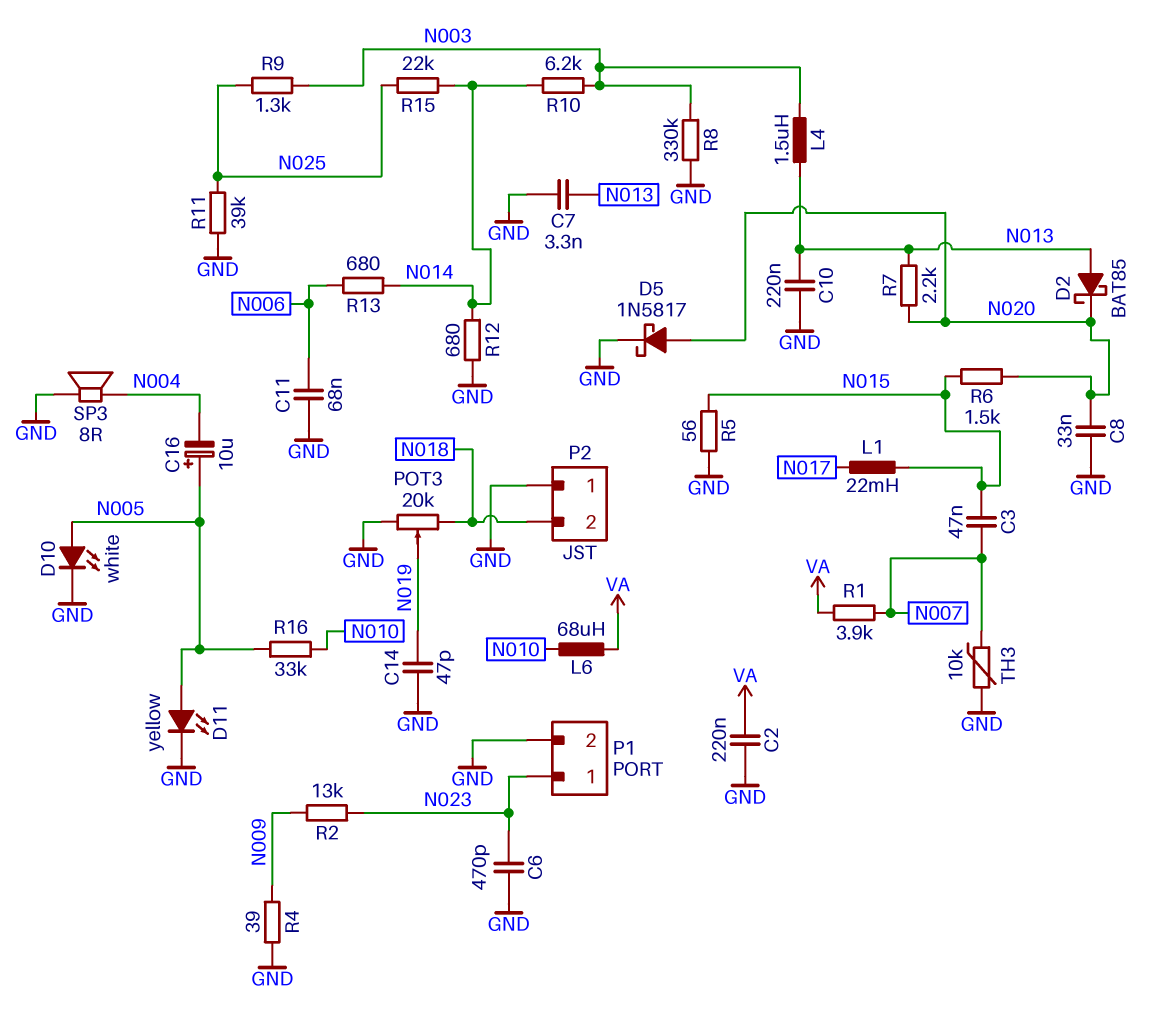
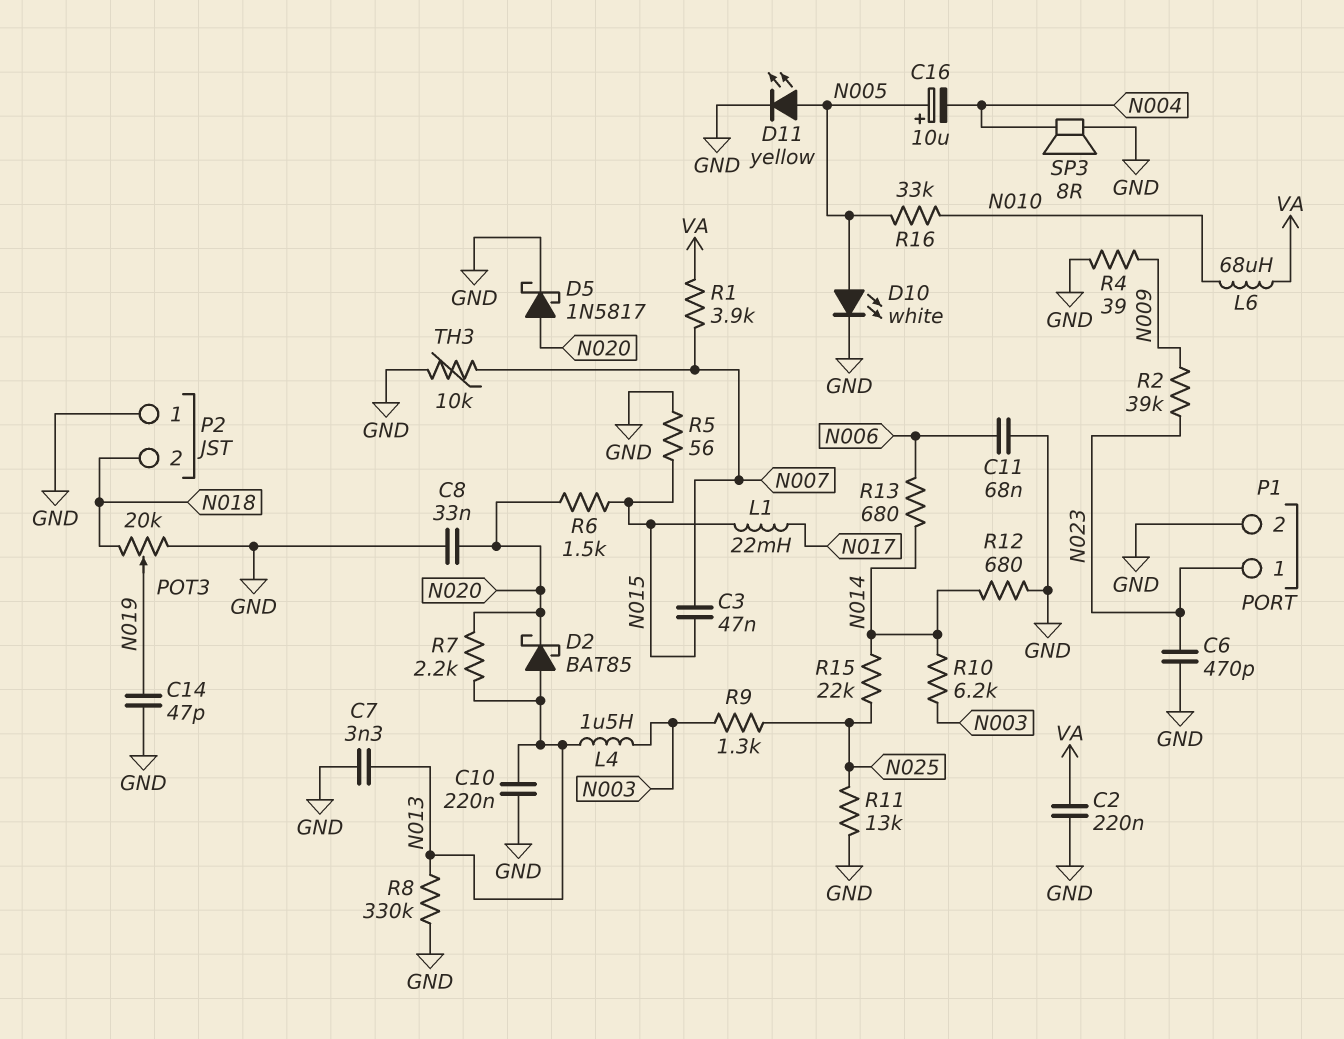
R2: 13k (N009, N023) -> 39k (N009, N023)
R8: 330k (GND, N003) -> 330k (GND, N013)
R11: 39k (GND, N025) -> 13k (GND, N025)

